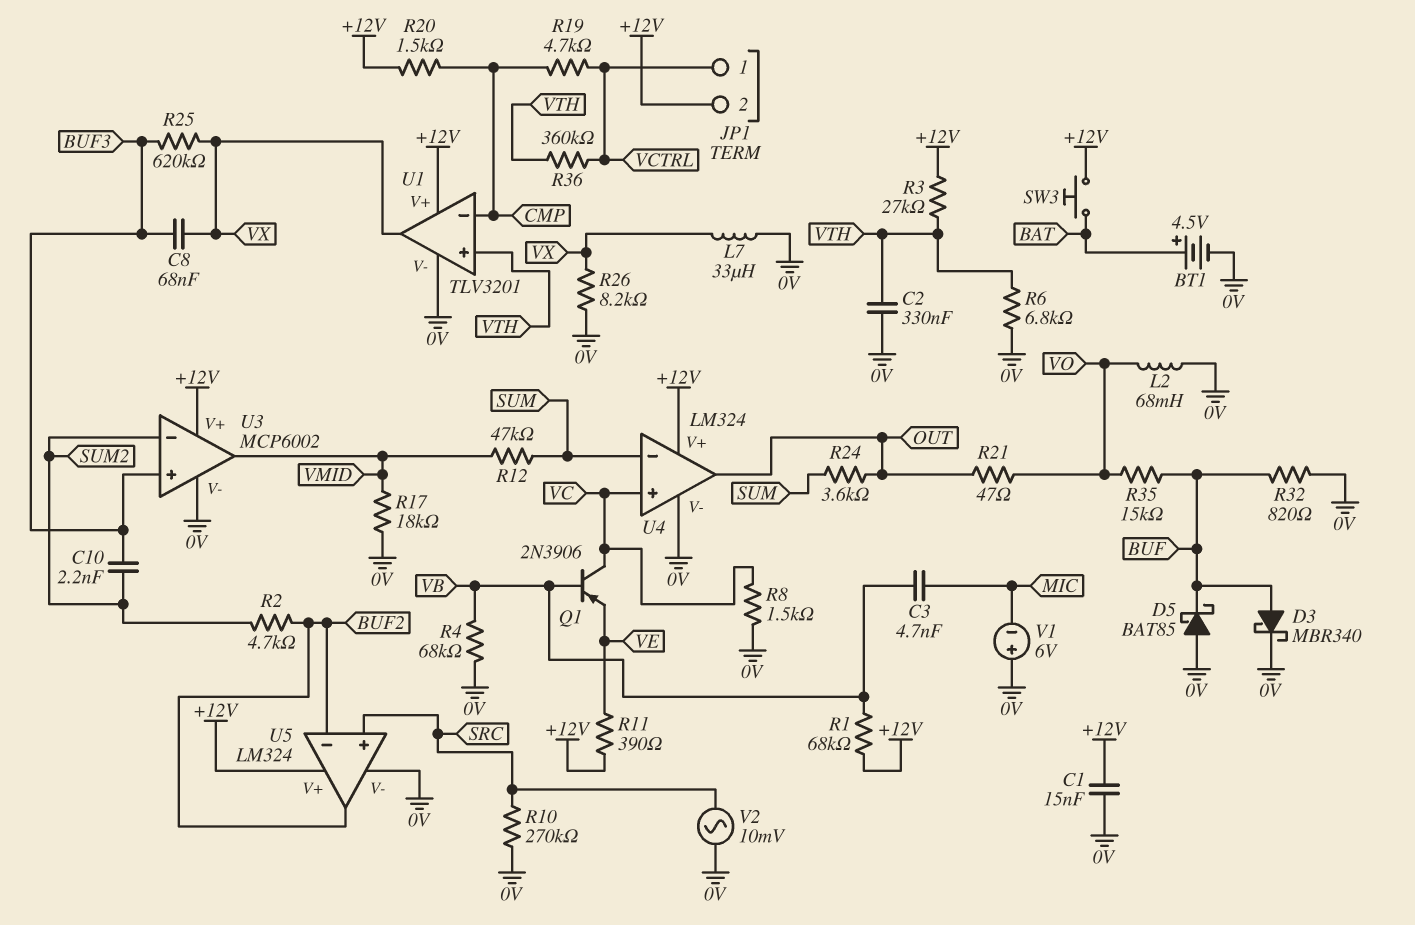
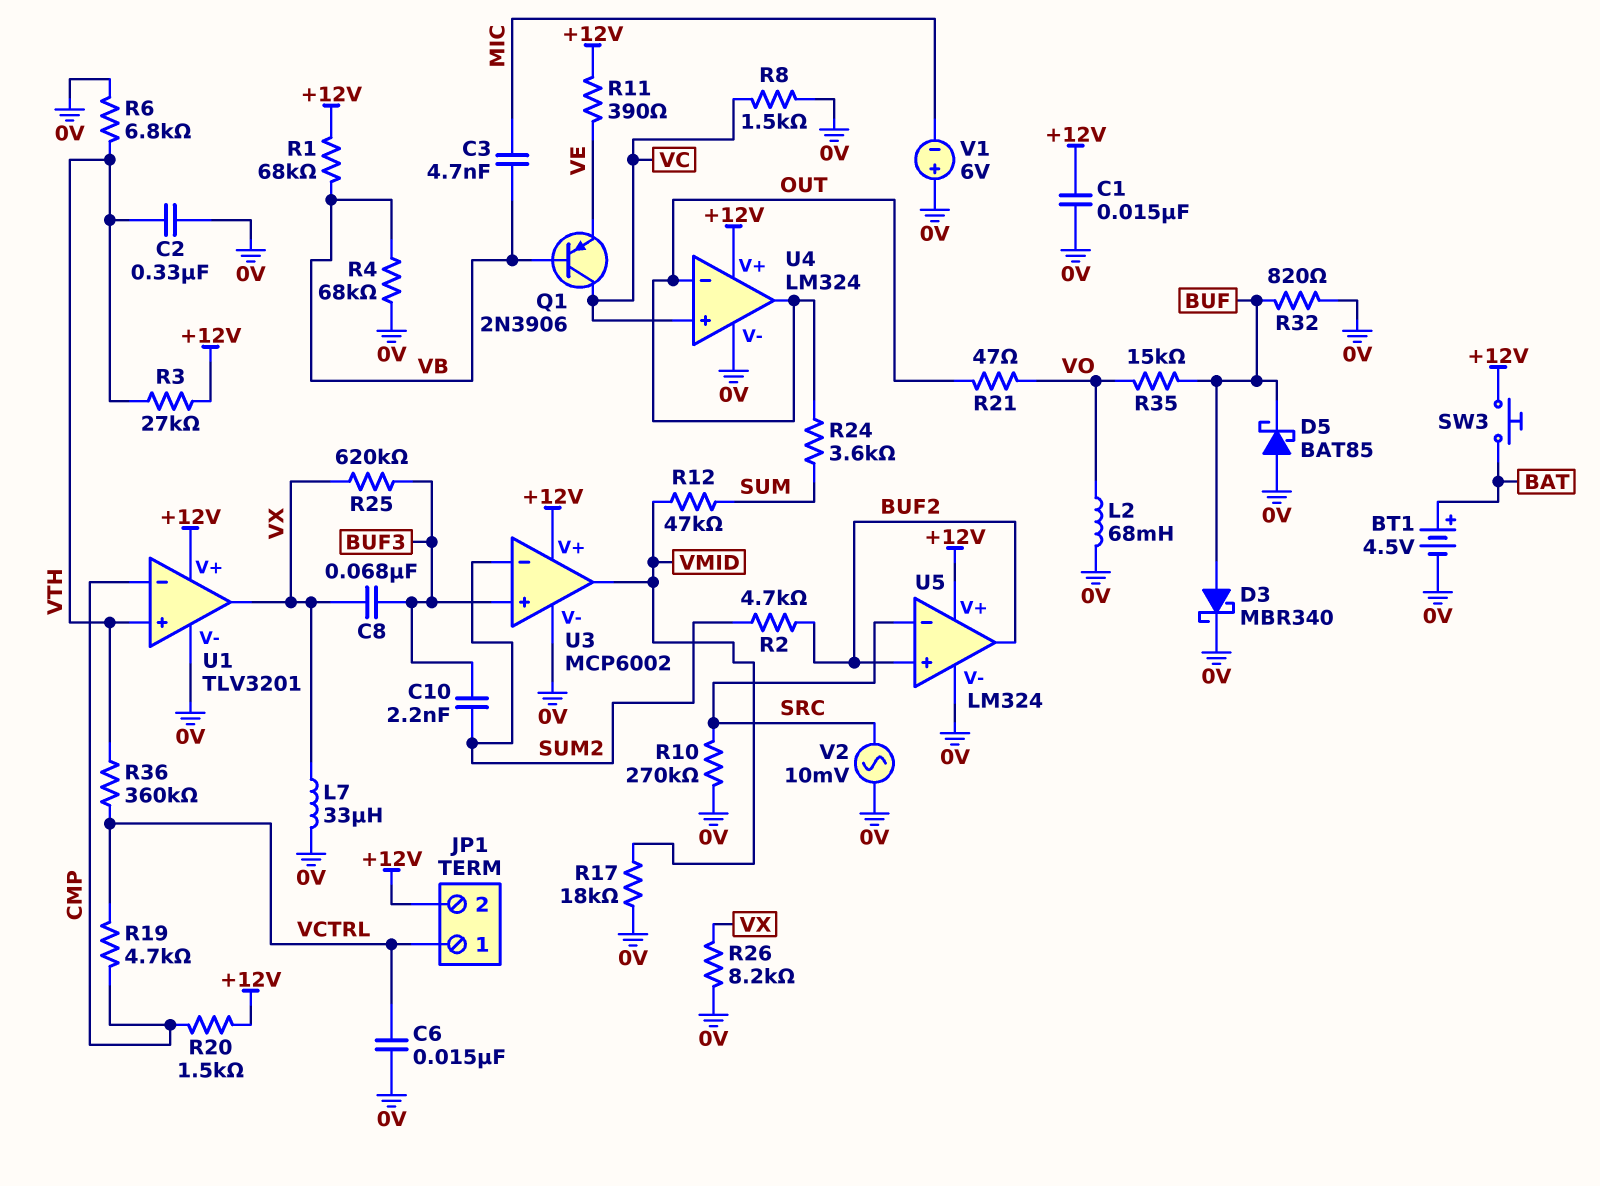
C6: none -> 15nF (0V, VCTRL)
U4 pin in-: SUM -> OUT
U5 pin in+: SRC -> BUF2
U5 pin in-: BUF2 -> SRC

